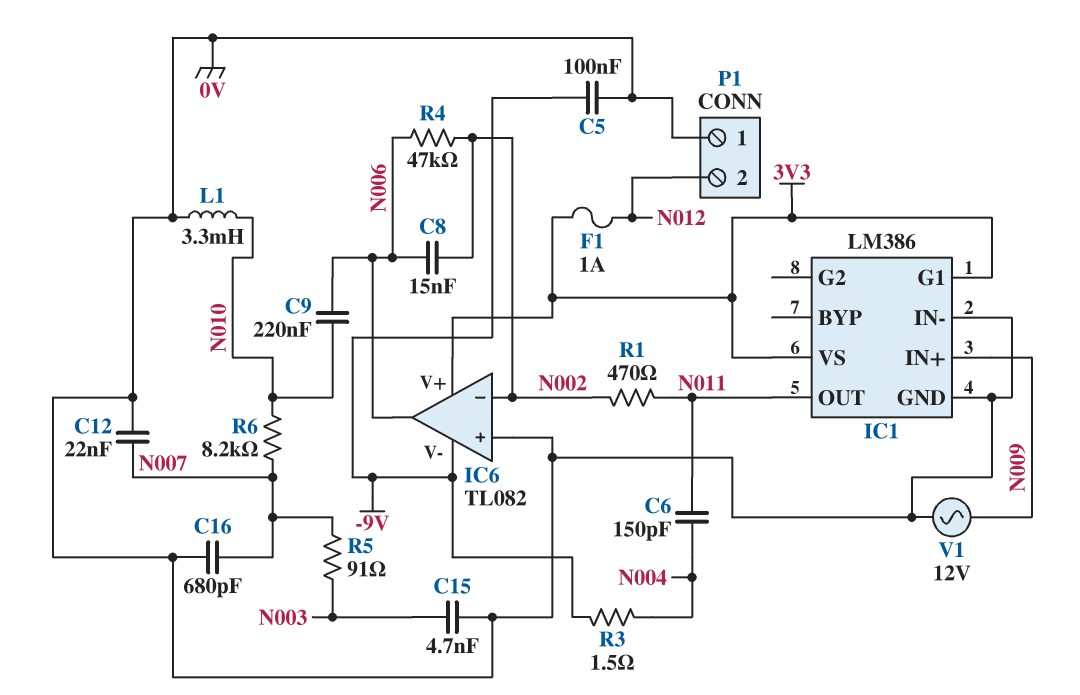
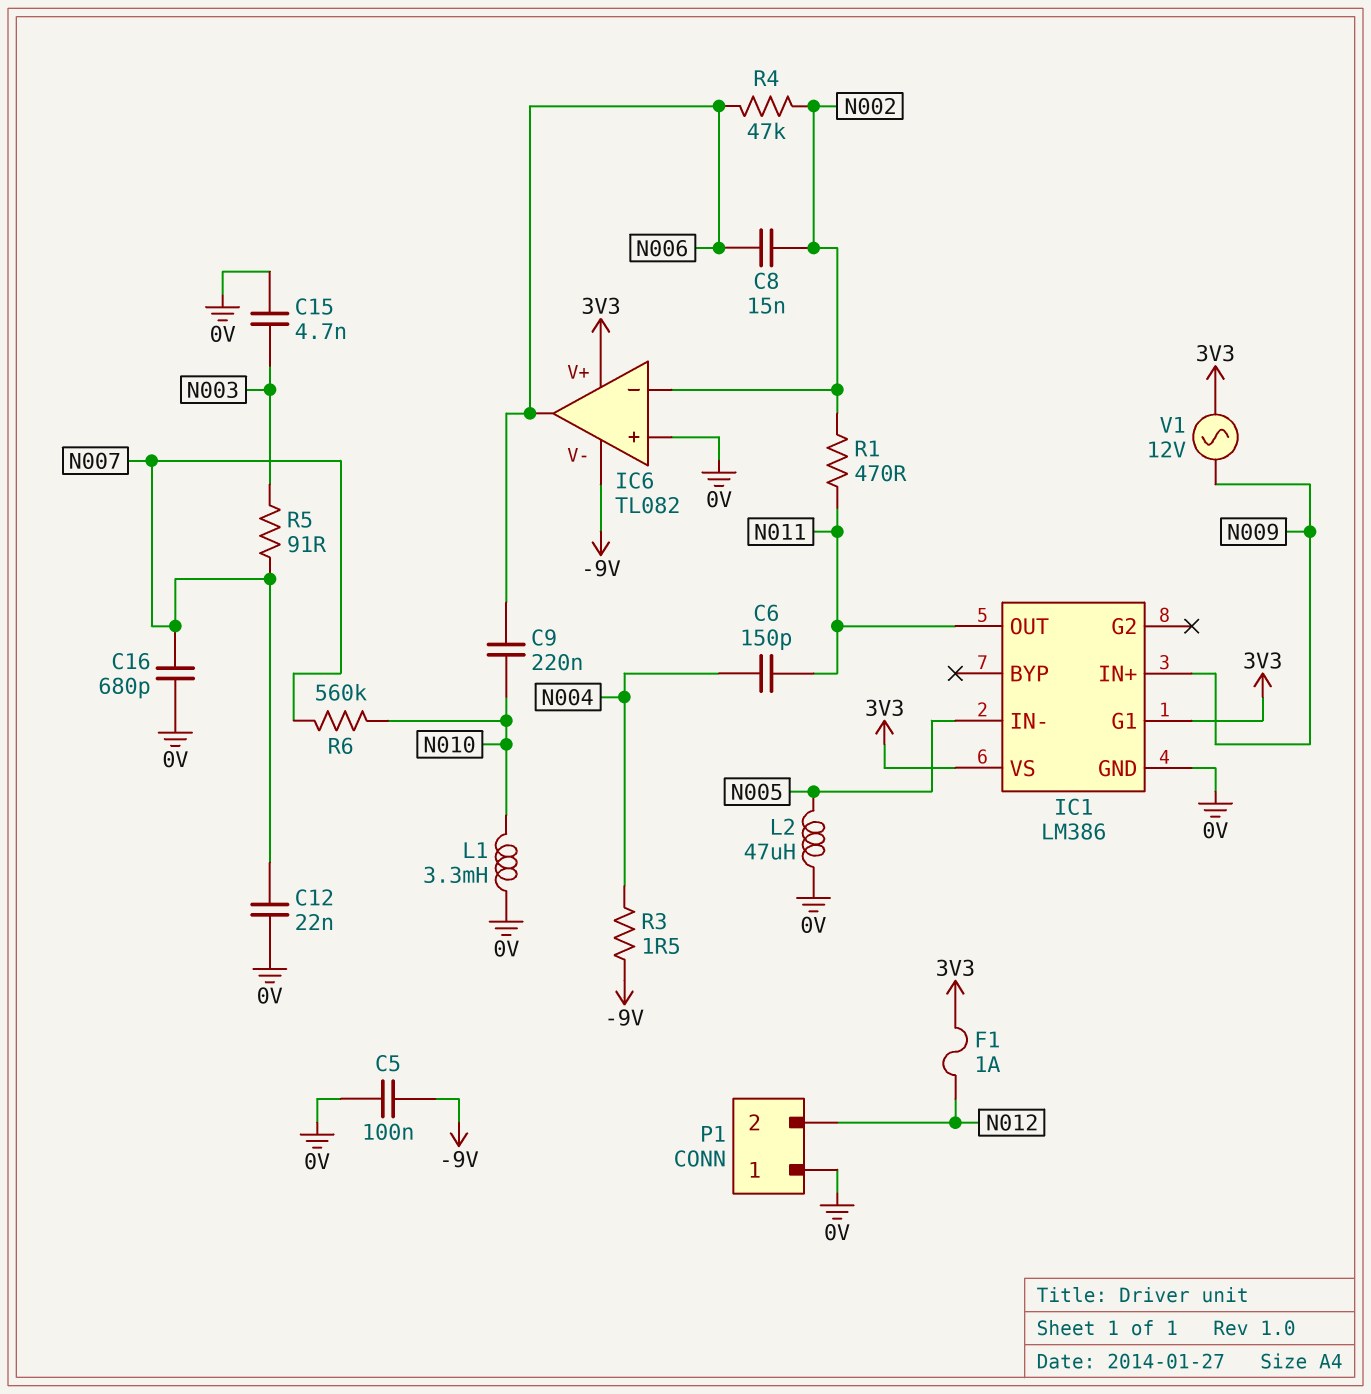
IC1 pin IN-: 0V -> N005
L2: none -> 47uH (0V, N005)
R6: 8.2k (N007, N010) -> 560k (N007, N010)
V1: AC 12V (0V, N009) -> AC 12V (3V3, N009)

